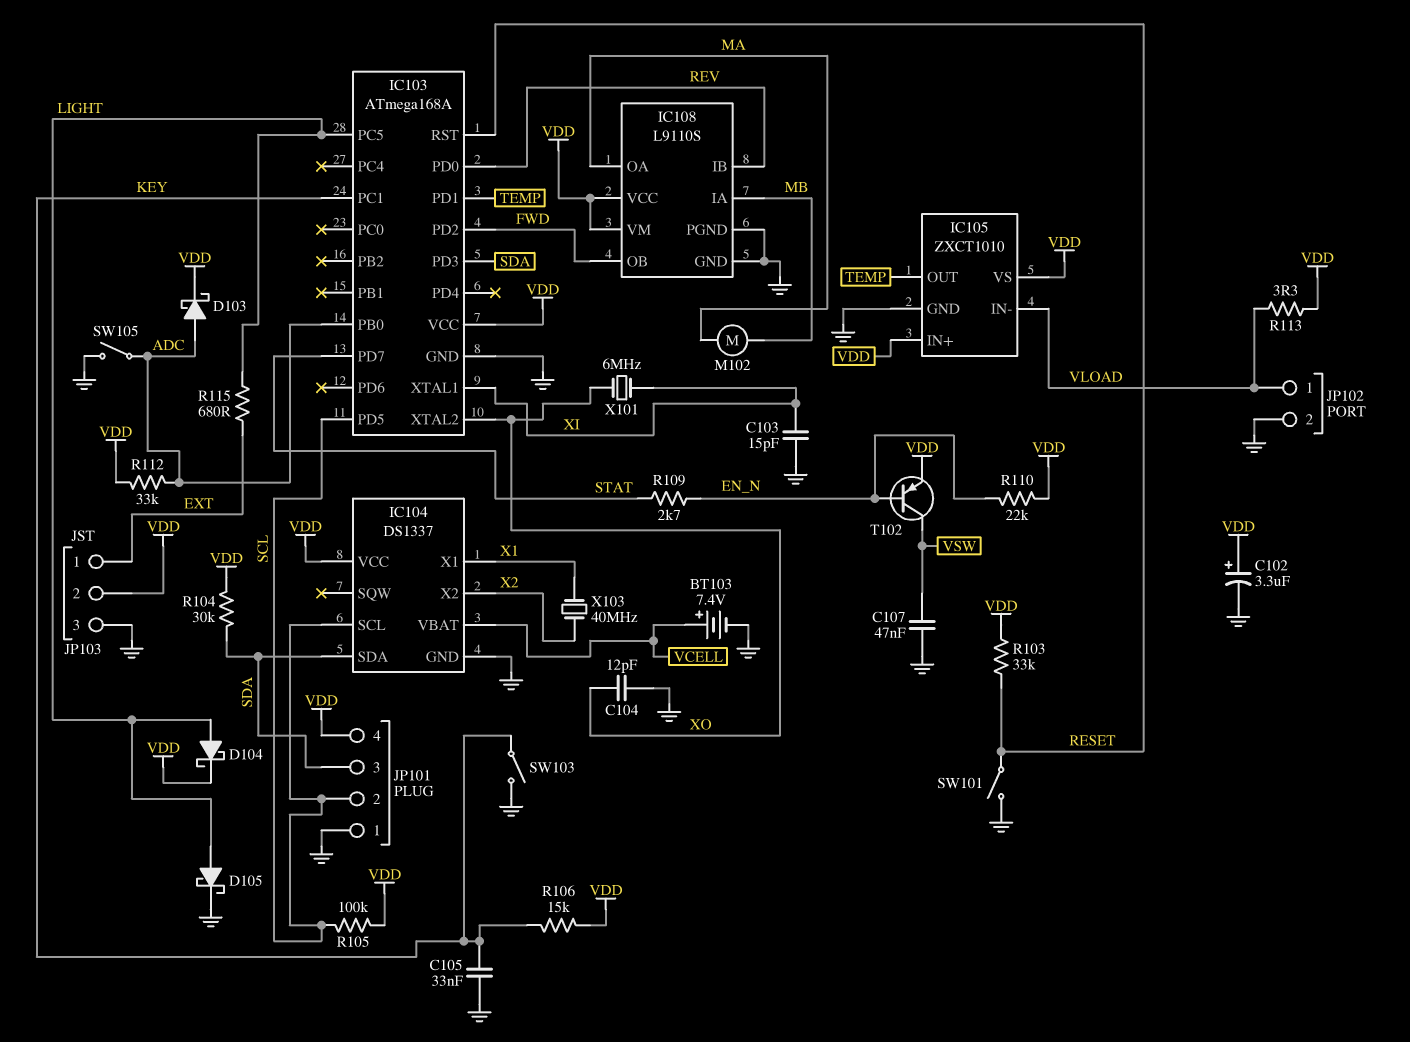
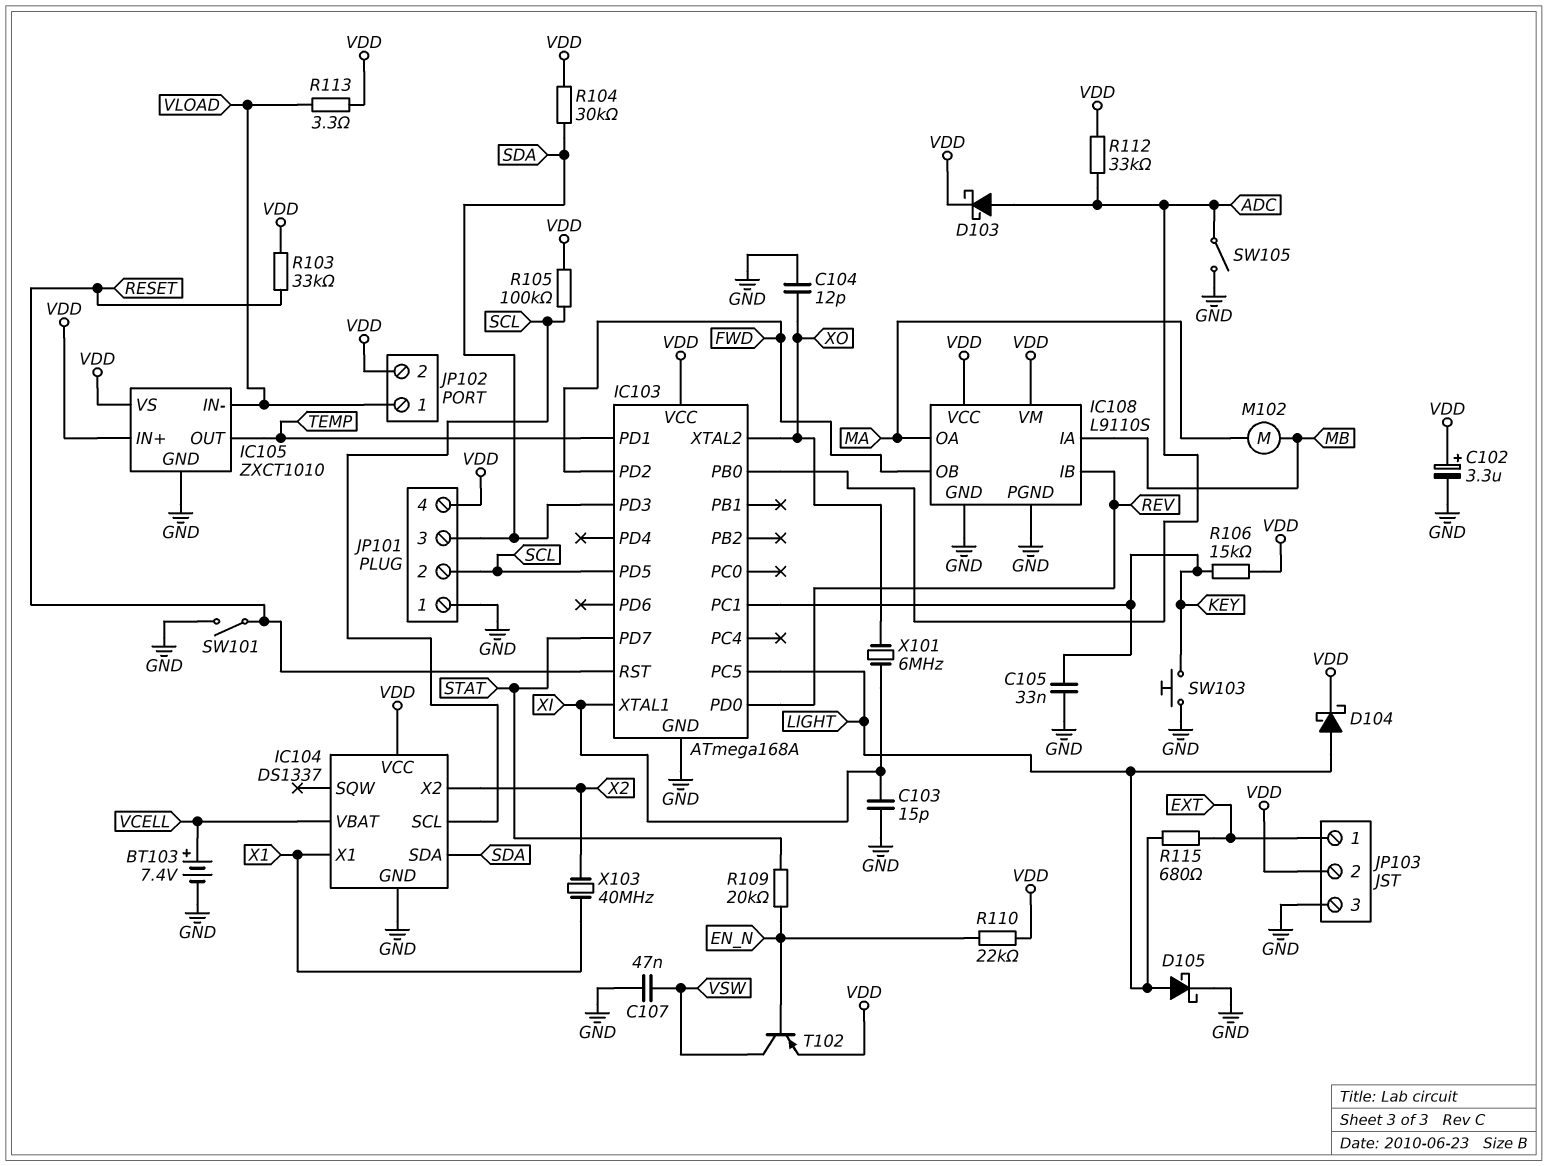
JP102 pin 2: GND -> VDD
R109: 2.7k (EN_N, STAT) -> 20k (EN_N, STAT)
SW103: switch (GND, KEY) -> button (GND, KEY)

